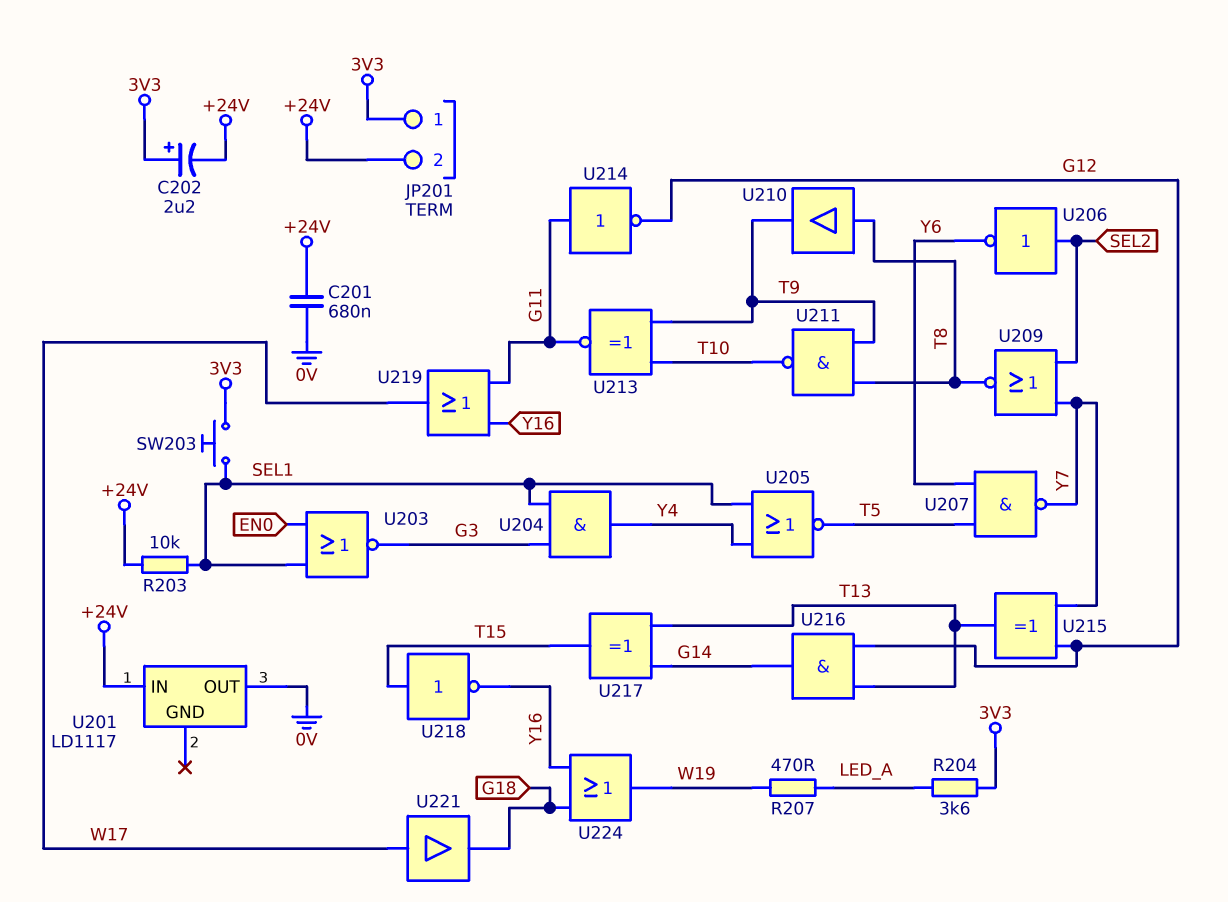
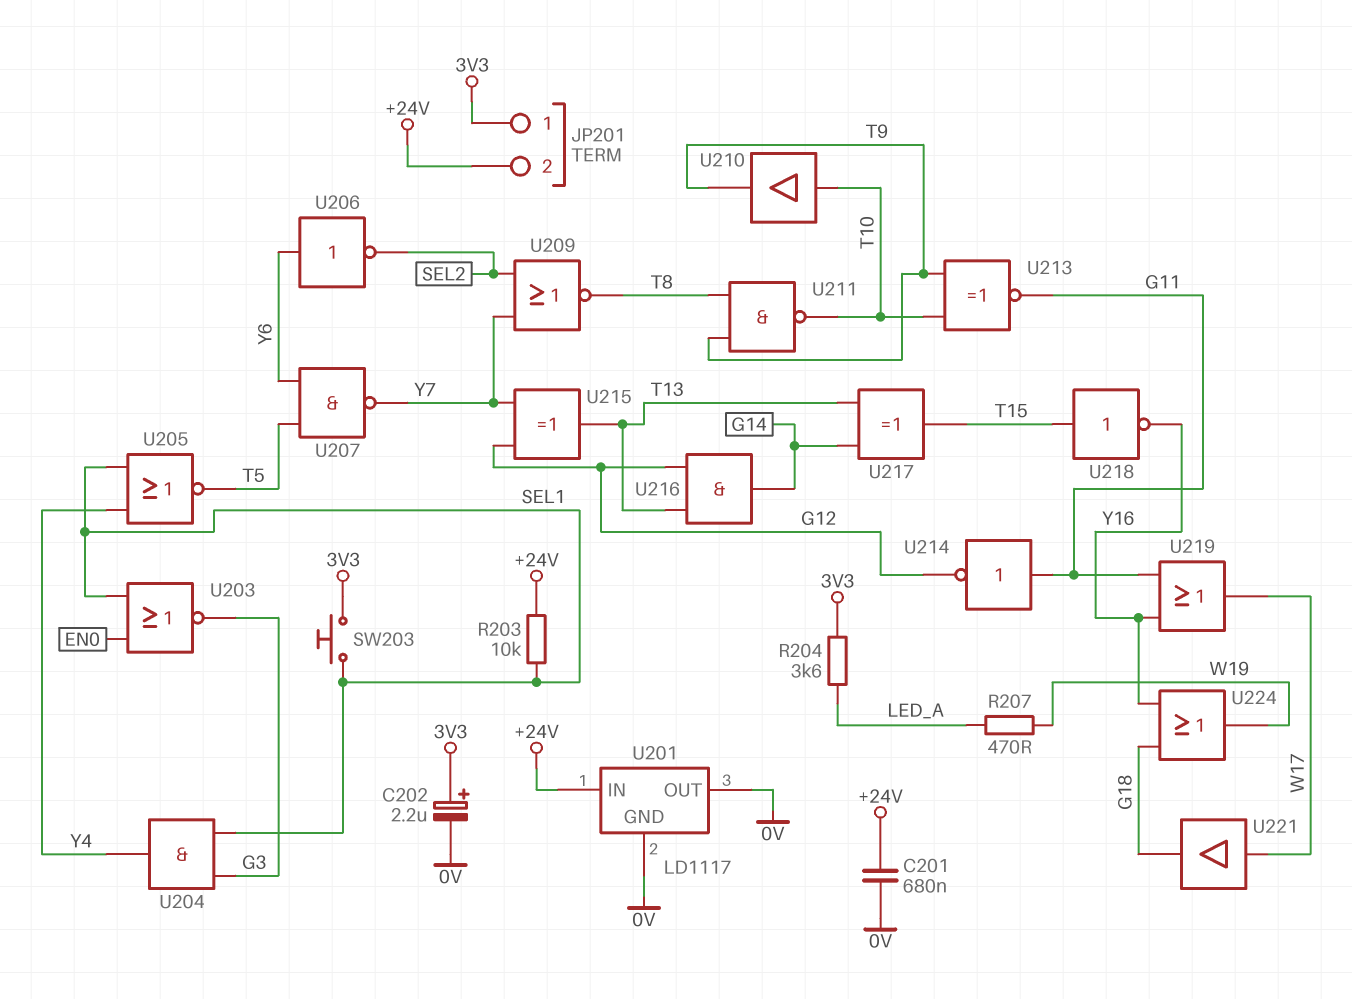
C202: 2.2uF (plus 3V3, minus +24V) -> 2.2uF (plus 3V3, minus 0V)
U201 pin GND: none -> 0V
U206: NOT (in SEL2, out Y6) -> NOT (in Y6, out SEL2)
U210: buffer (in T8, out T9) -> buffer (in T10, out T9)

